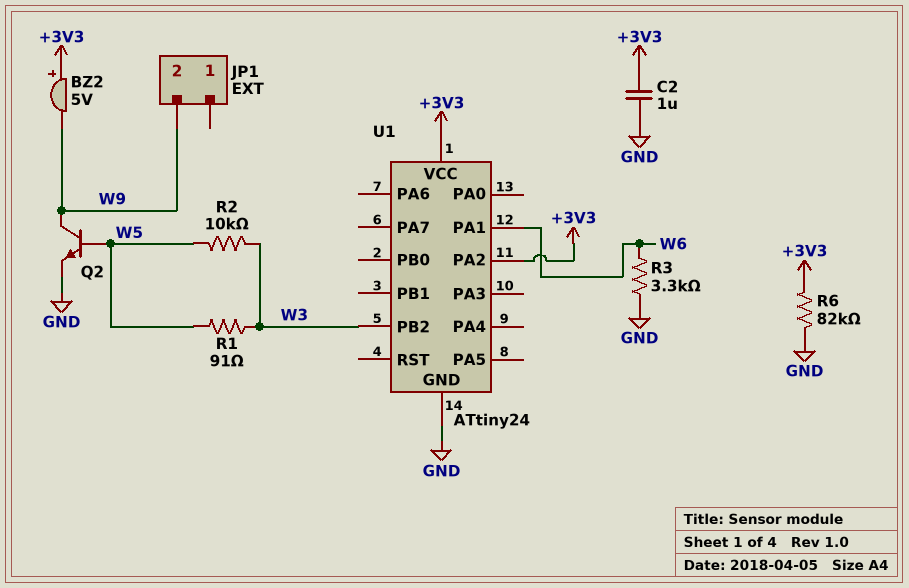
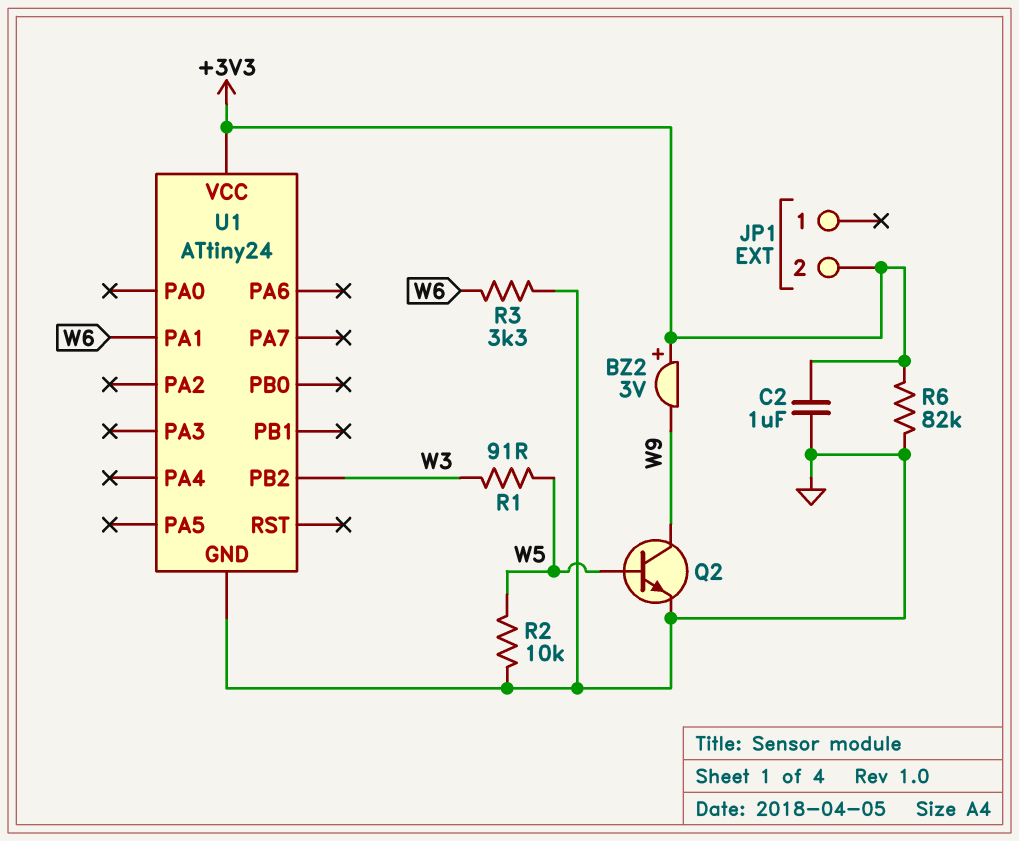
BZ2: buzzer 5V (plus +3V3, minus W9) -> buzzer 3V (plus +3V3, minus W9)
JP1 pin 2: W9 -> +3V3
R2: 10k (W3, W5) -> 10k (GND, W5)
U1 pin PA2: +3V3 -> none

